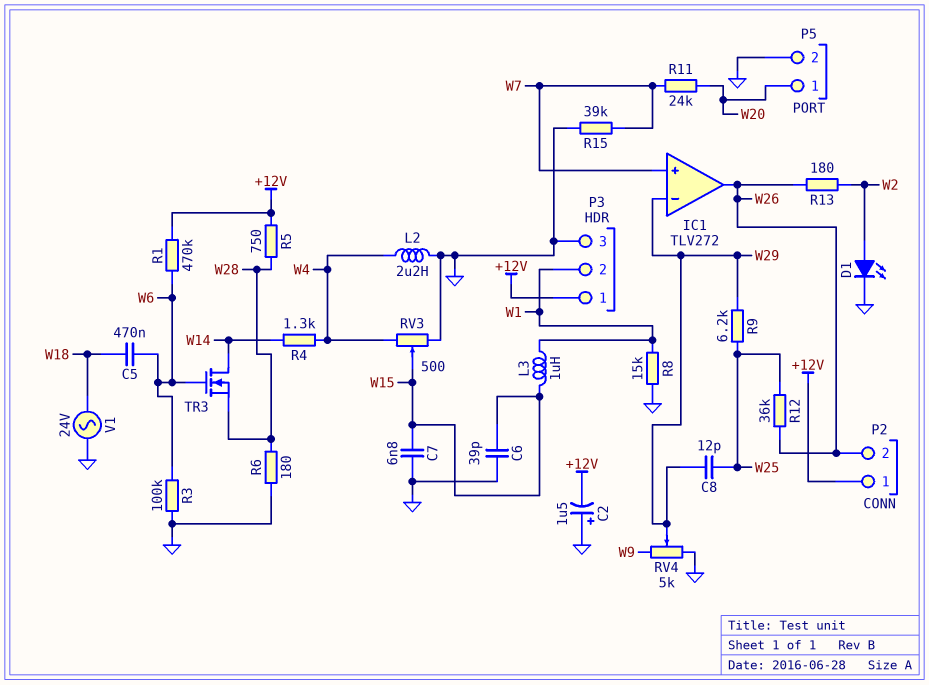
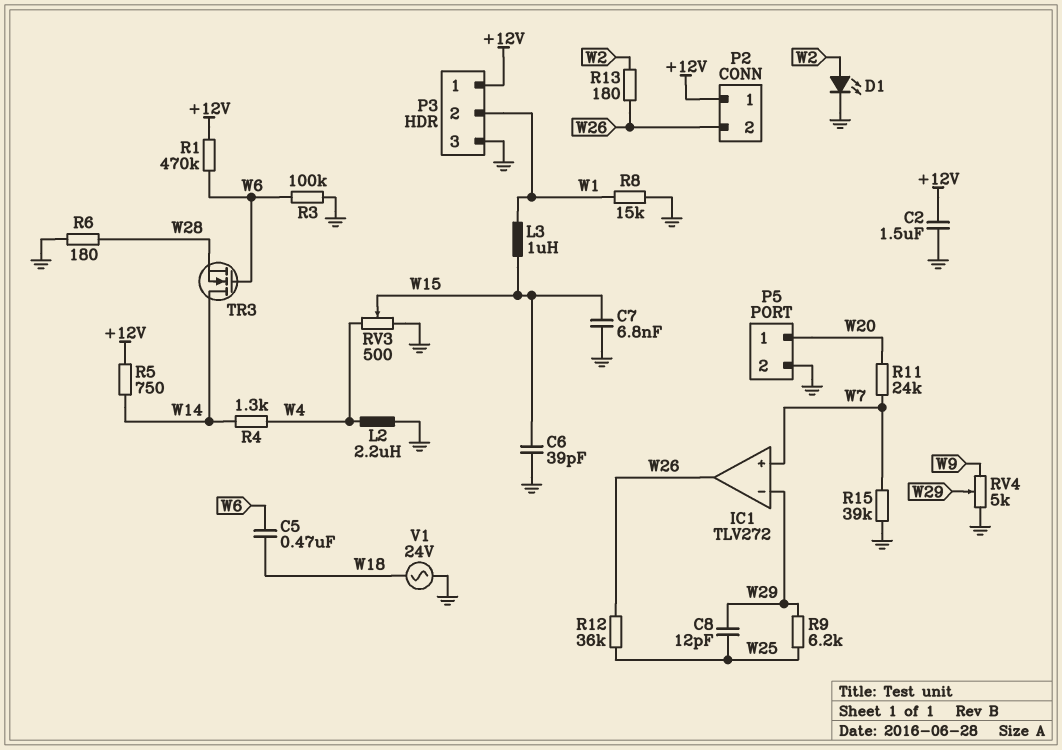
C2: 1.5uF (plus GND, minus +12V) -> 1.5uF (+12V, GND)
R5: 750 (+12V, W28) -> 750 (+12V, W14)

